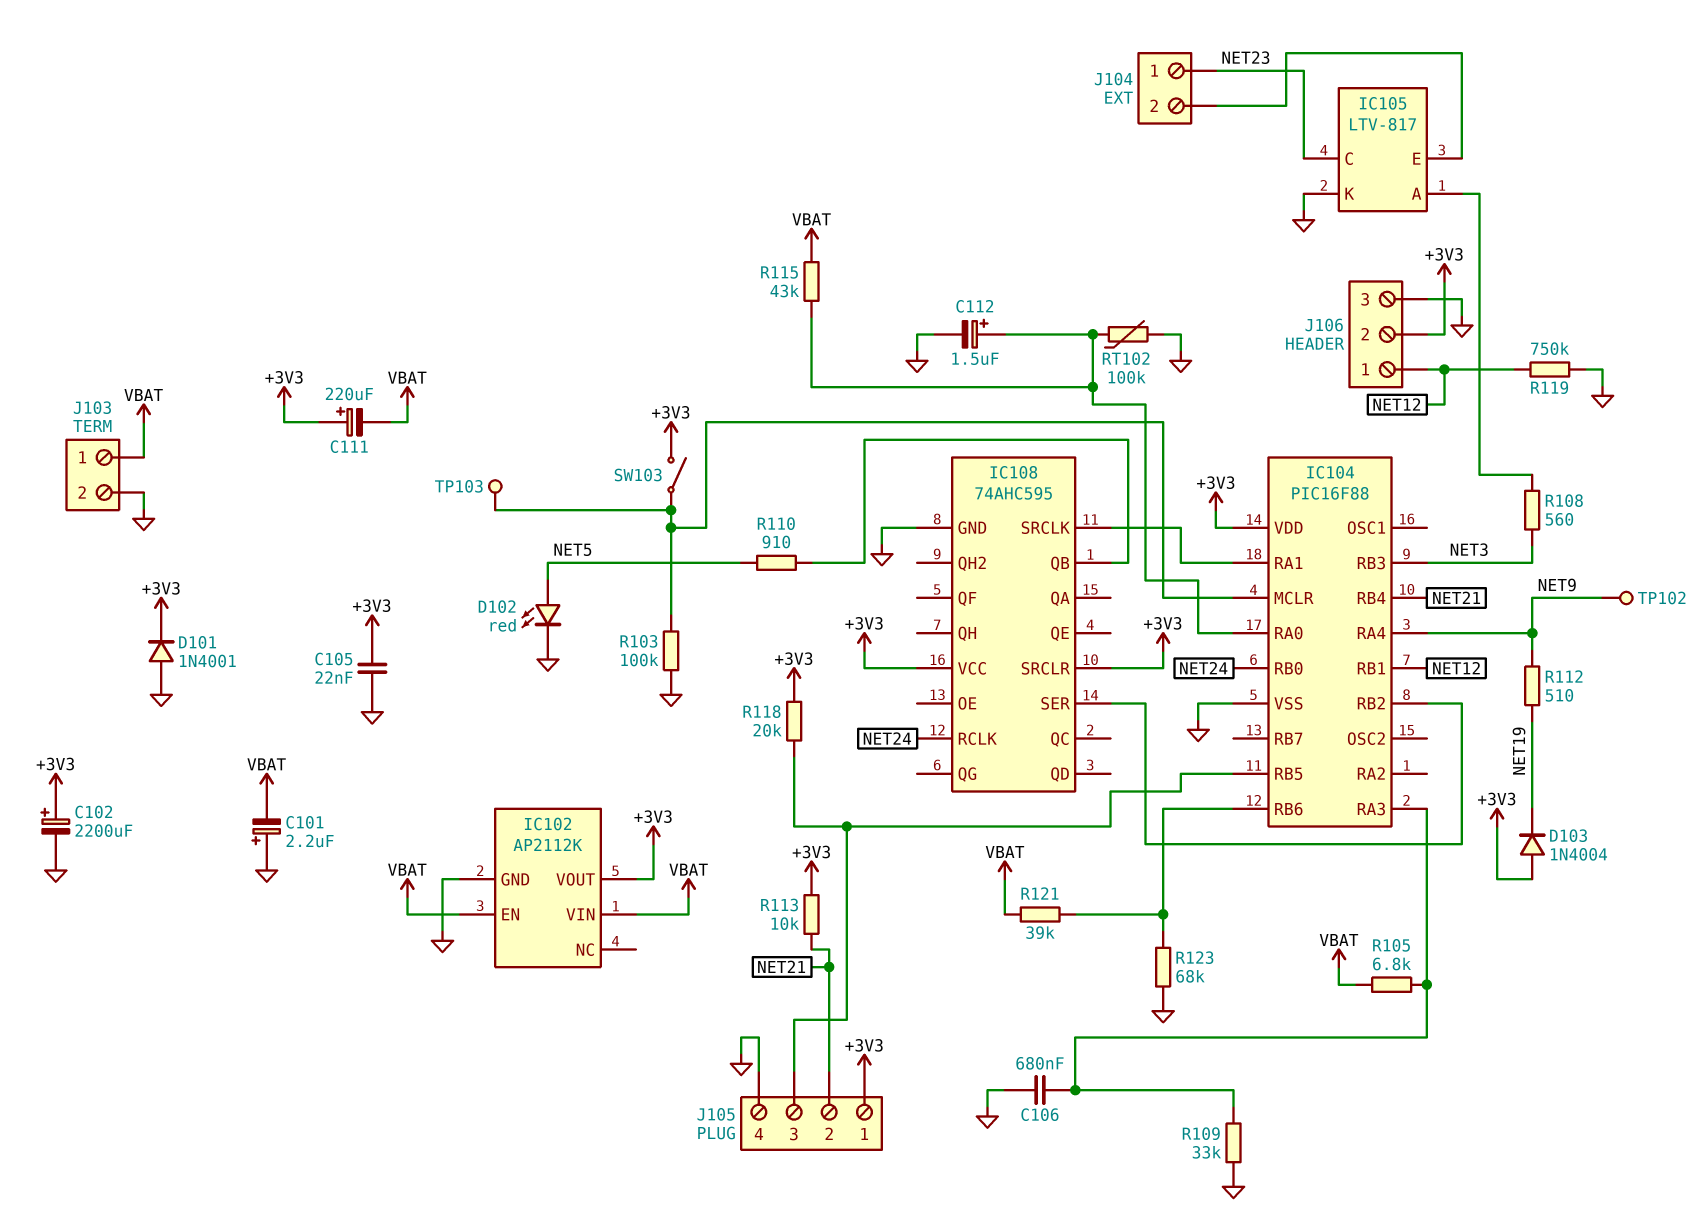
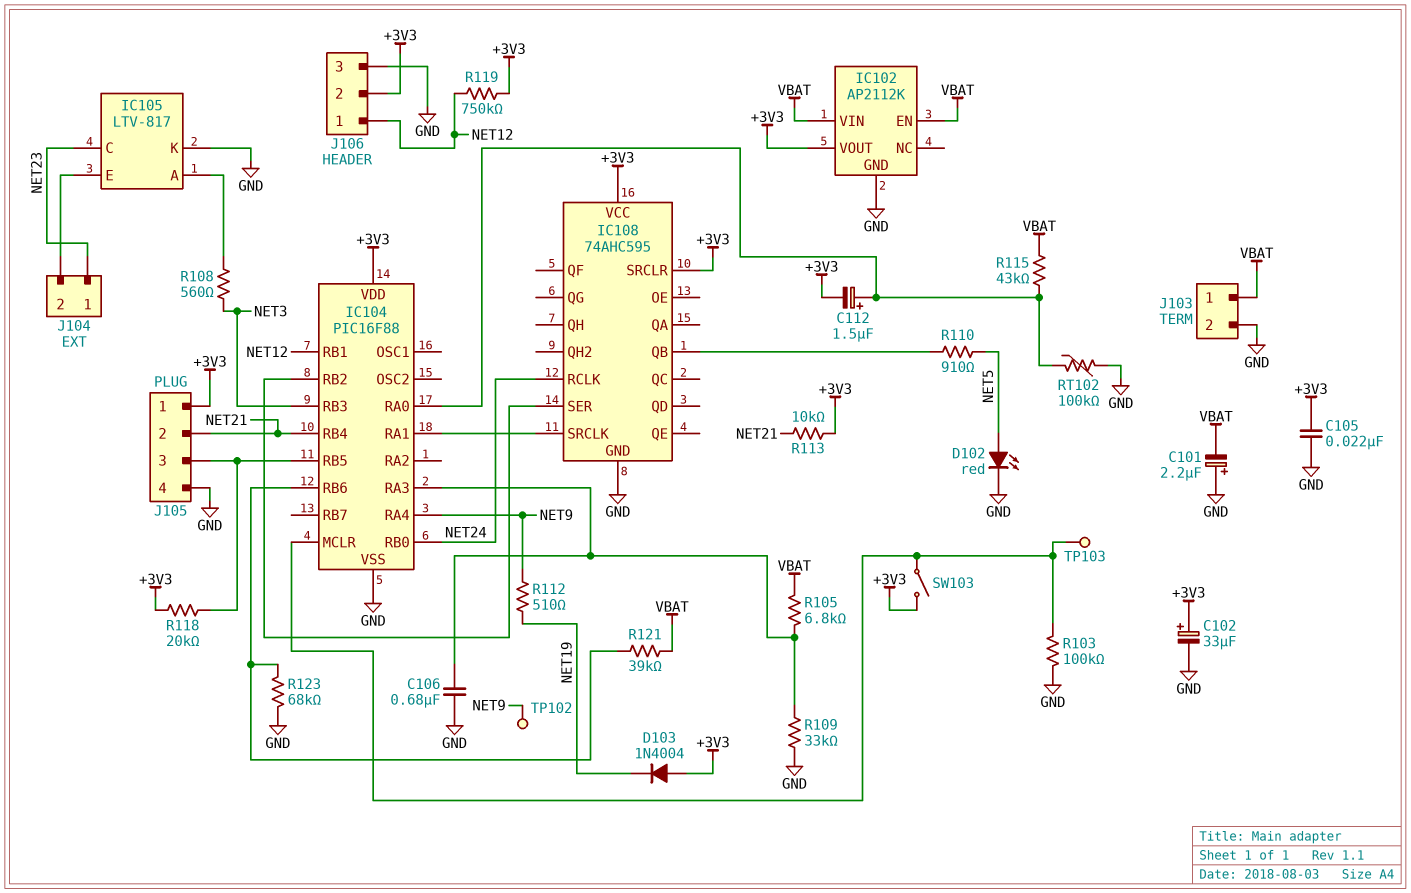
C102: 2200uF (plus +3V3, minus GND) -> 33uF (plus +3V3, minus GND)
C111: 220uF (plus +3V3, minus VBAT) -> none
C112: 1.5uF (plus IC104/RA0, minus GND) -> 1.5uF (plus IC104/RA0, minus +3V3)
D101: diode 1N4001 (A GND, K +3V3) -> none
R119: 750k (GND, NET12) -> 750k (+3V3, NET12)

